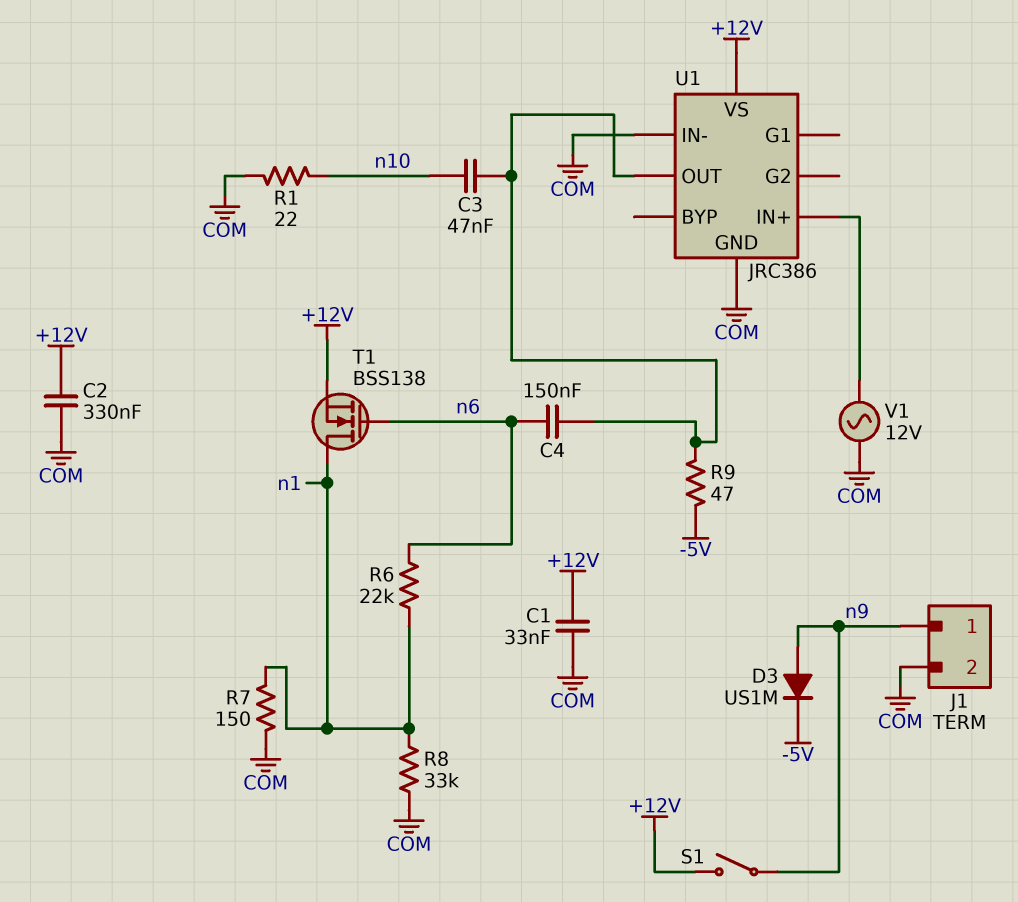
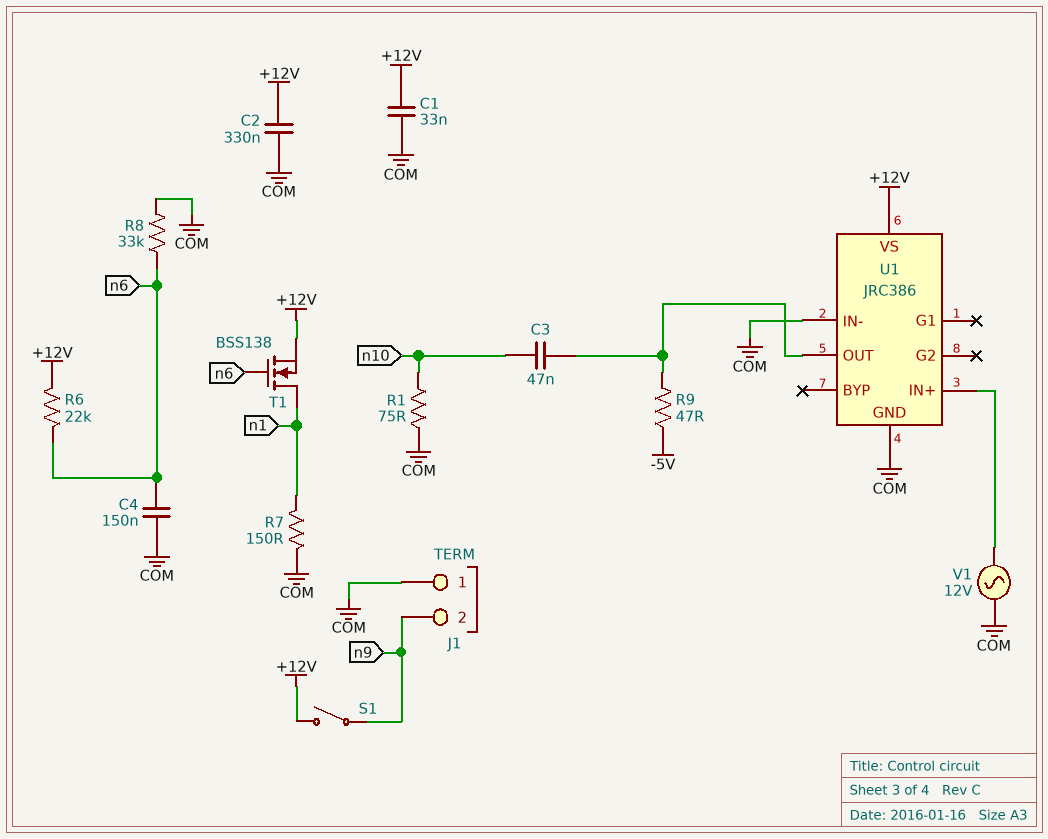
C4: 150nF (U1/OUT, n6) -> 150nF (COM, n6)
D3: diode US1M (A n9, K -5V) -> none
J1 pin 1: n9 -> COM
J1 pin 2: COM -> n9
R1: 22 (COM, n10) -> 75 (COM, n10)
R6: 22k (n1, n6) -> 22k (+12V, n6)
R8: 33k (COM, n1) -> 33k (COM, n6)

